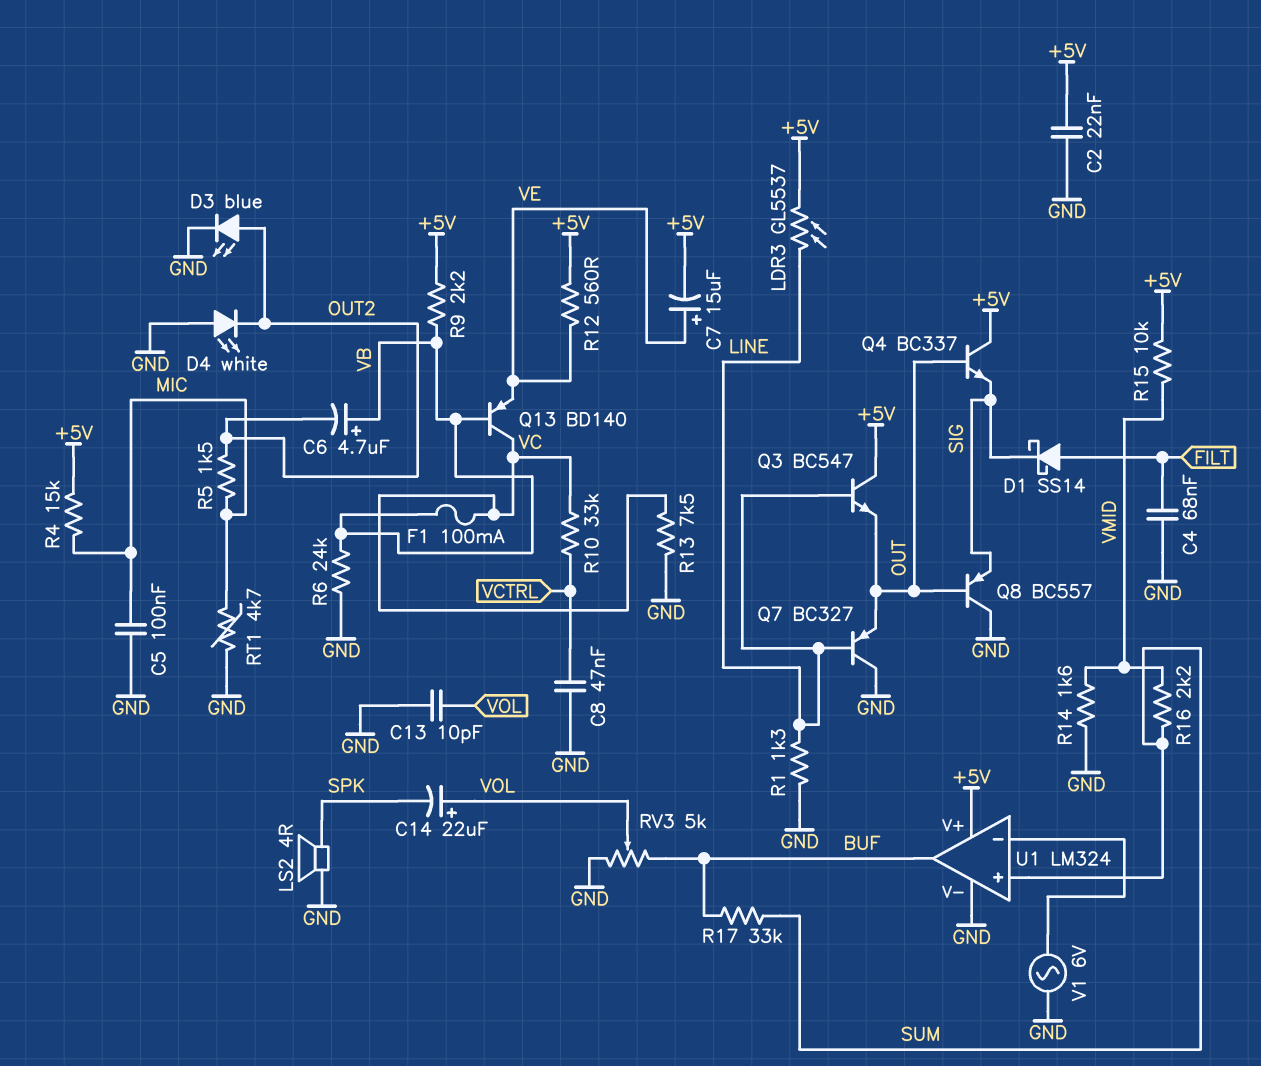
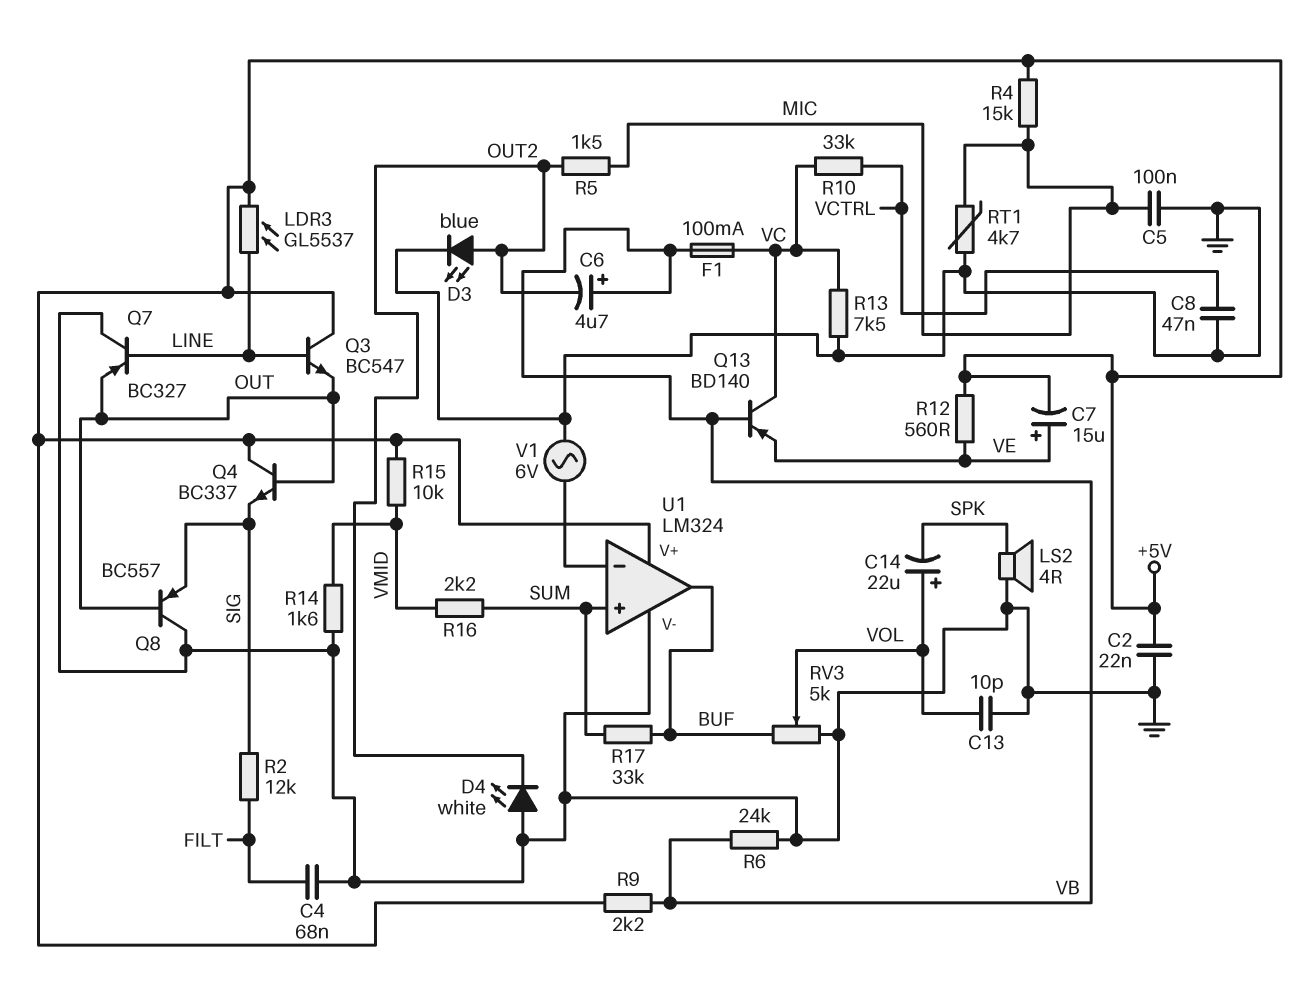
D1: schottky SS14 (A FILT, K SIG) -> none
R1: 1.3k (GND, LINE) -> none
R2: none -> 12k (FILT, SIG)

